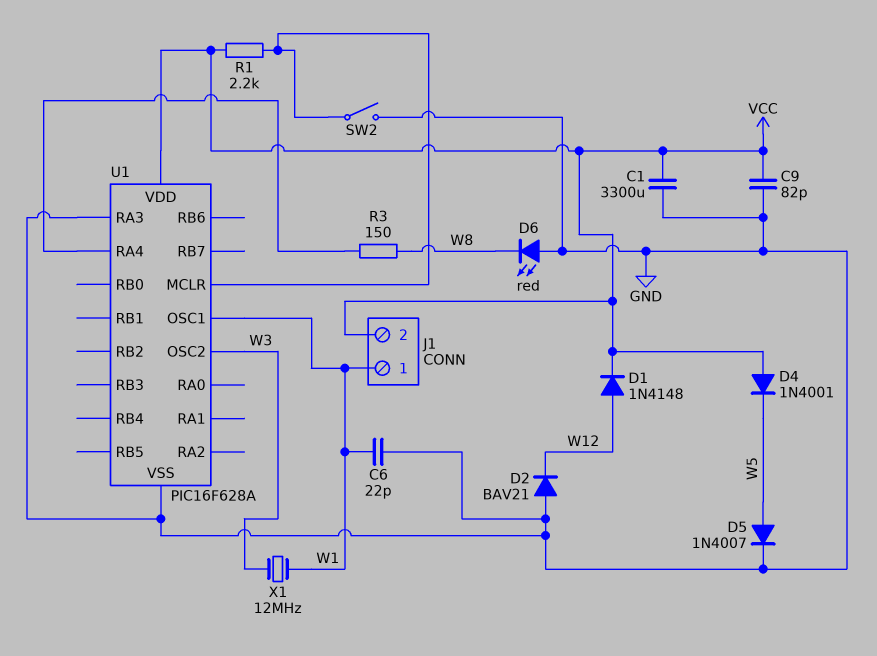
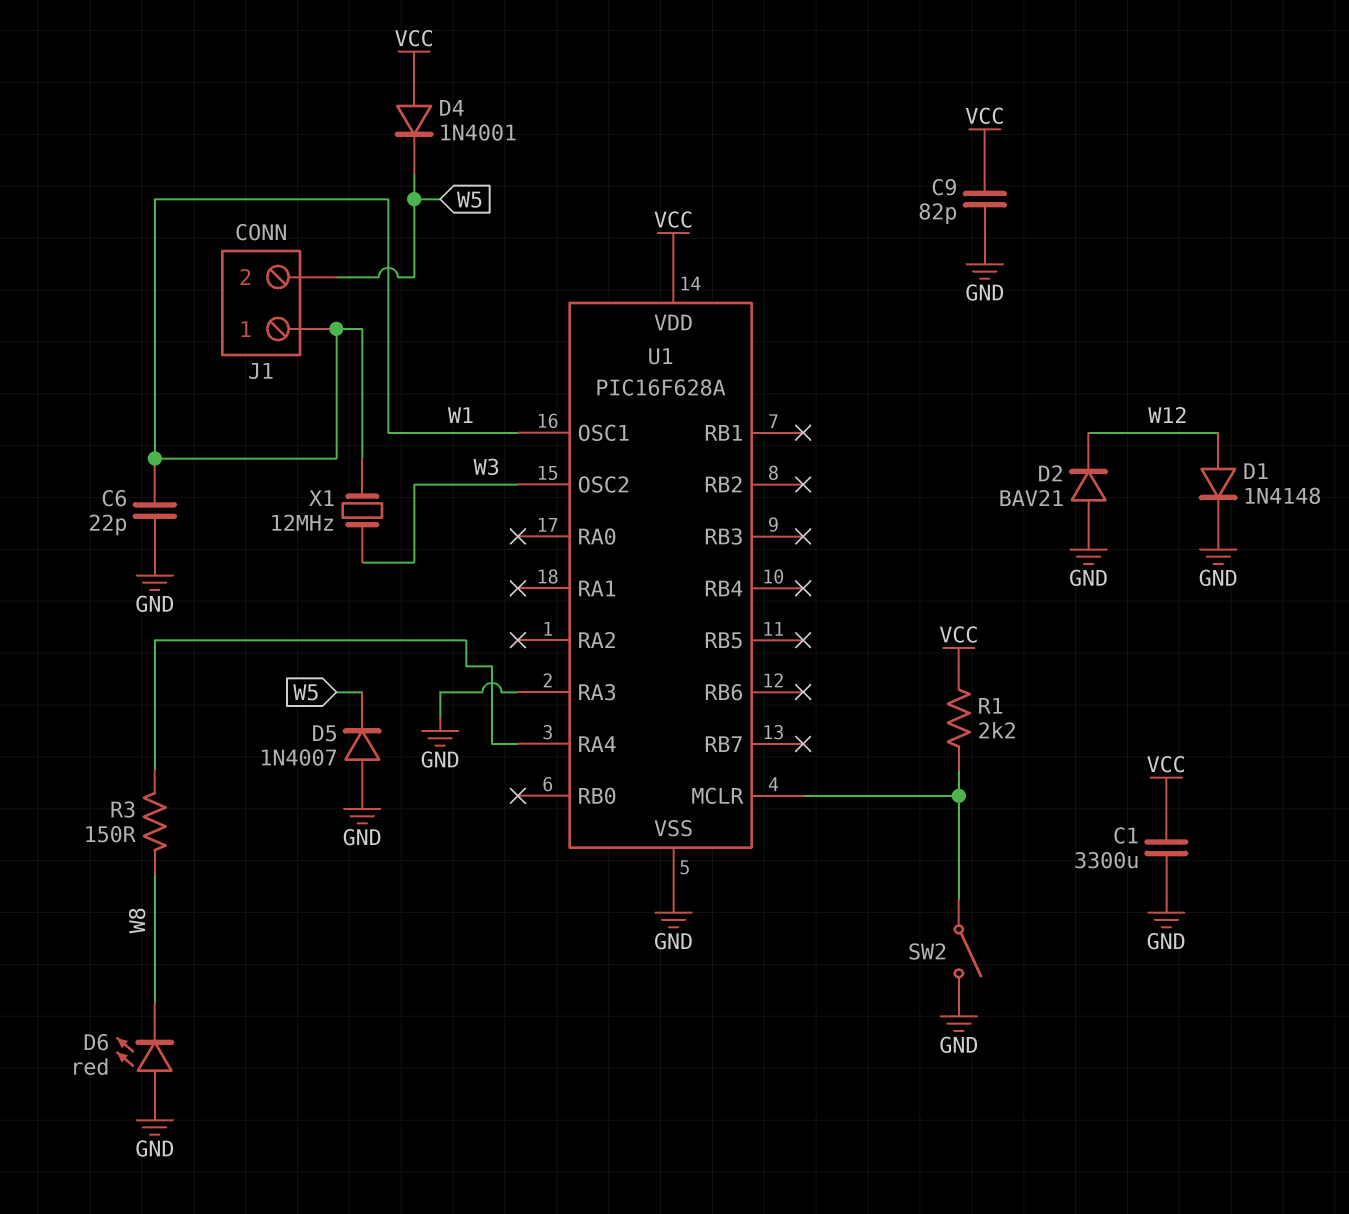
D1: diode 1N4148 (A W12, K VCC) -> diode 1N4148 (A W12, K GND)
D5: diode 1N4007 (A W5, K GND) -> diode 1N4007 (A GND, K W5)
J1 pin 2: VCC -> W5

